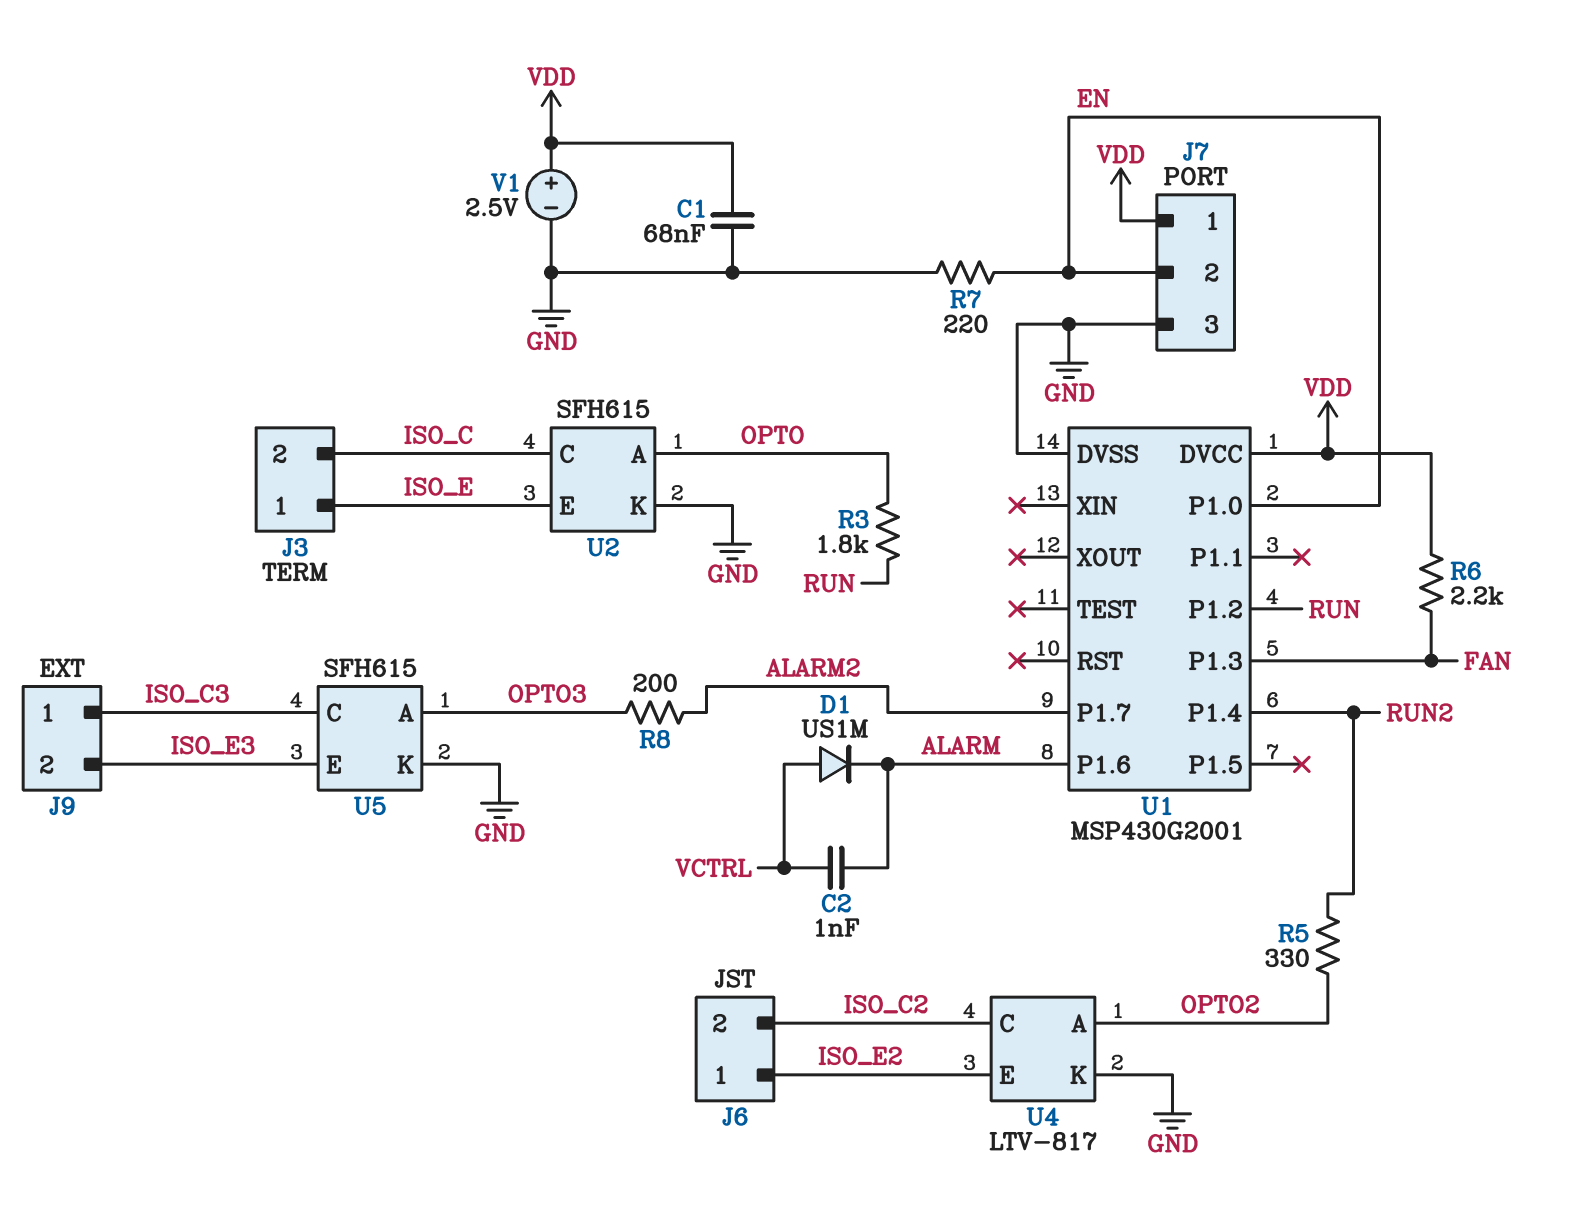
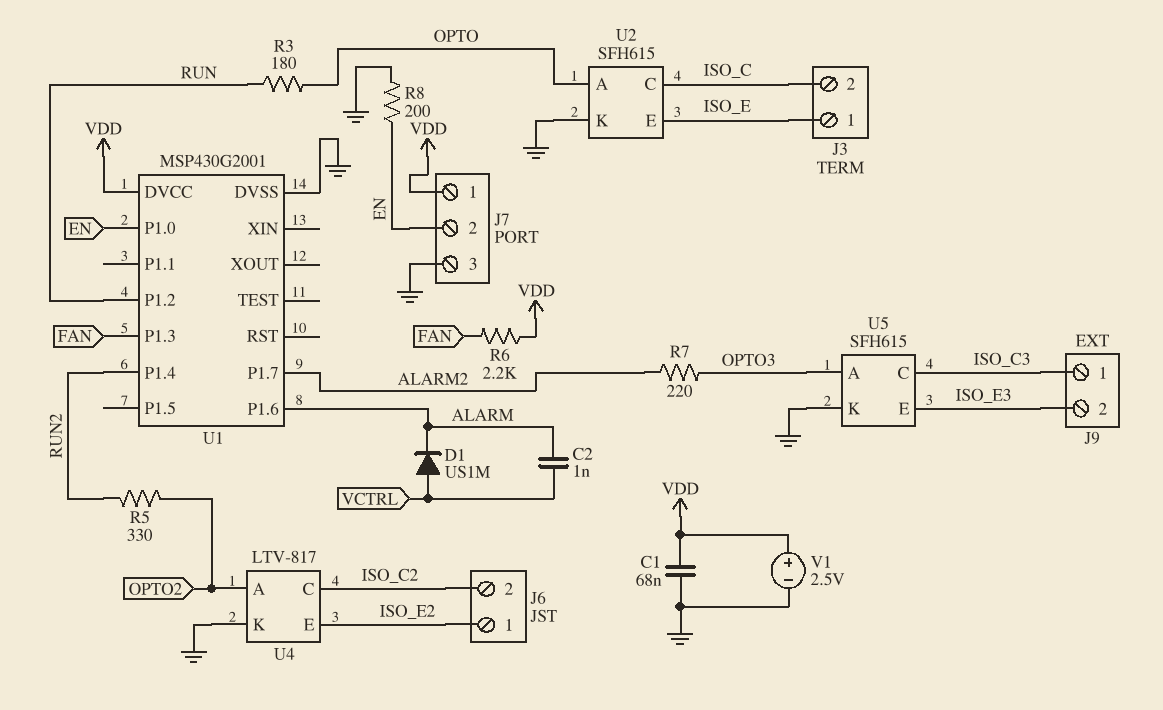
R3: 1.8k (OPTO, RUN) -> 180 (OPTO, RUN)
R7: 220 (EN, GND) -> 220 (ALARM2, OPTO3)
R8: 200 (ALARM2, OPTO3) -> 200 (EN, GND)

